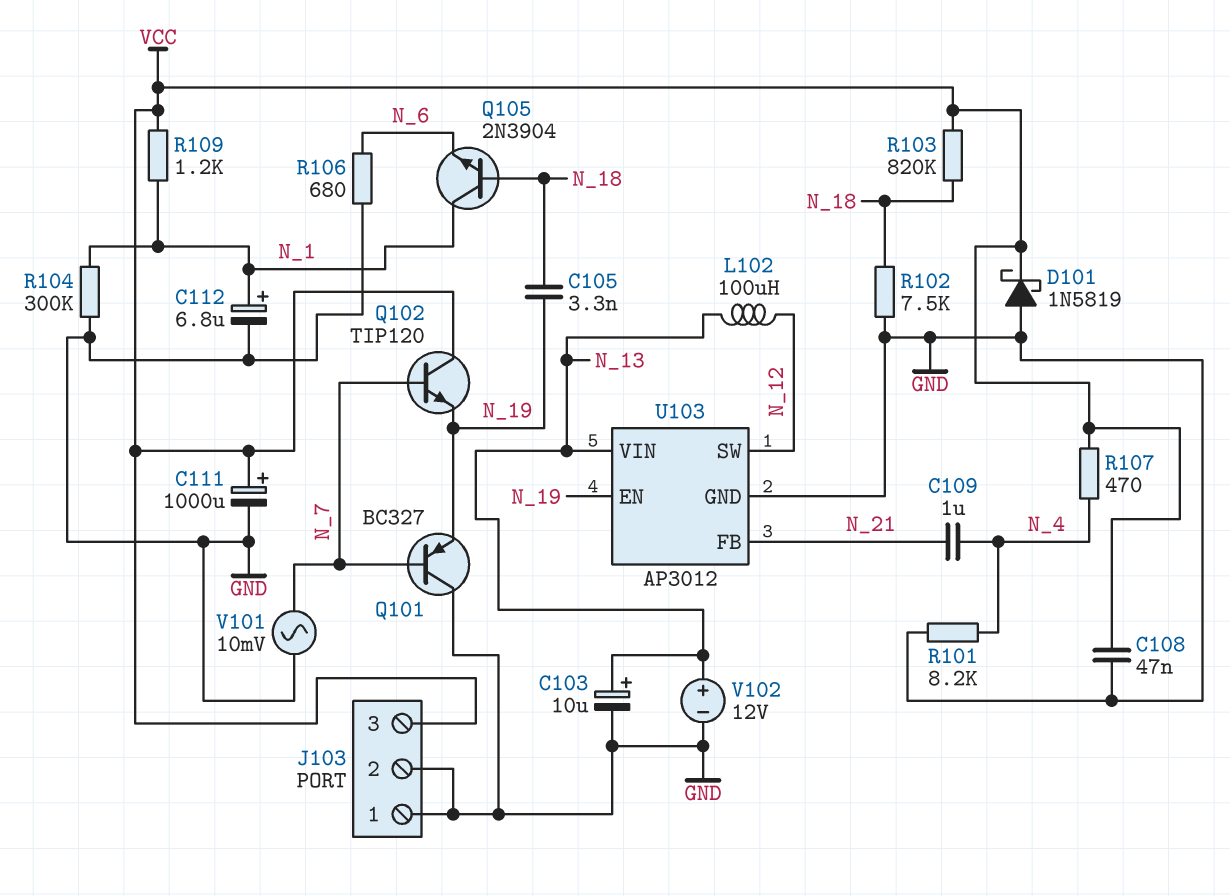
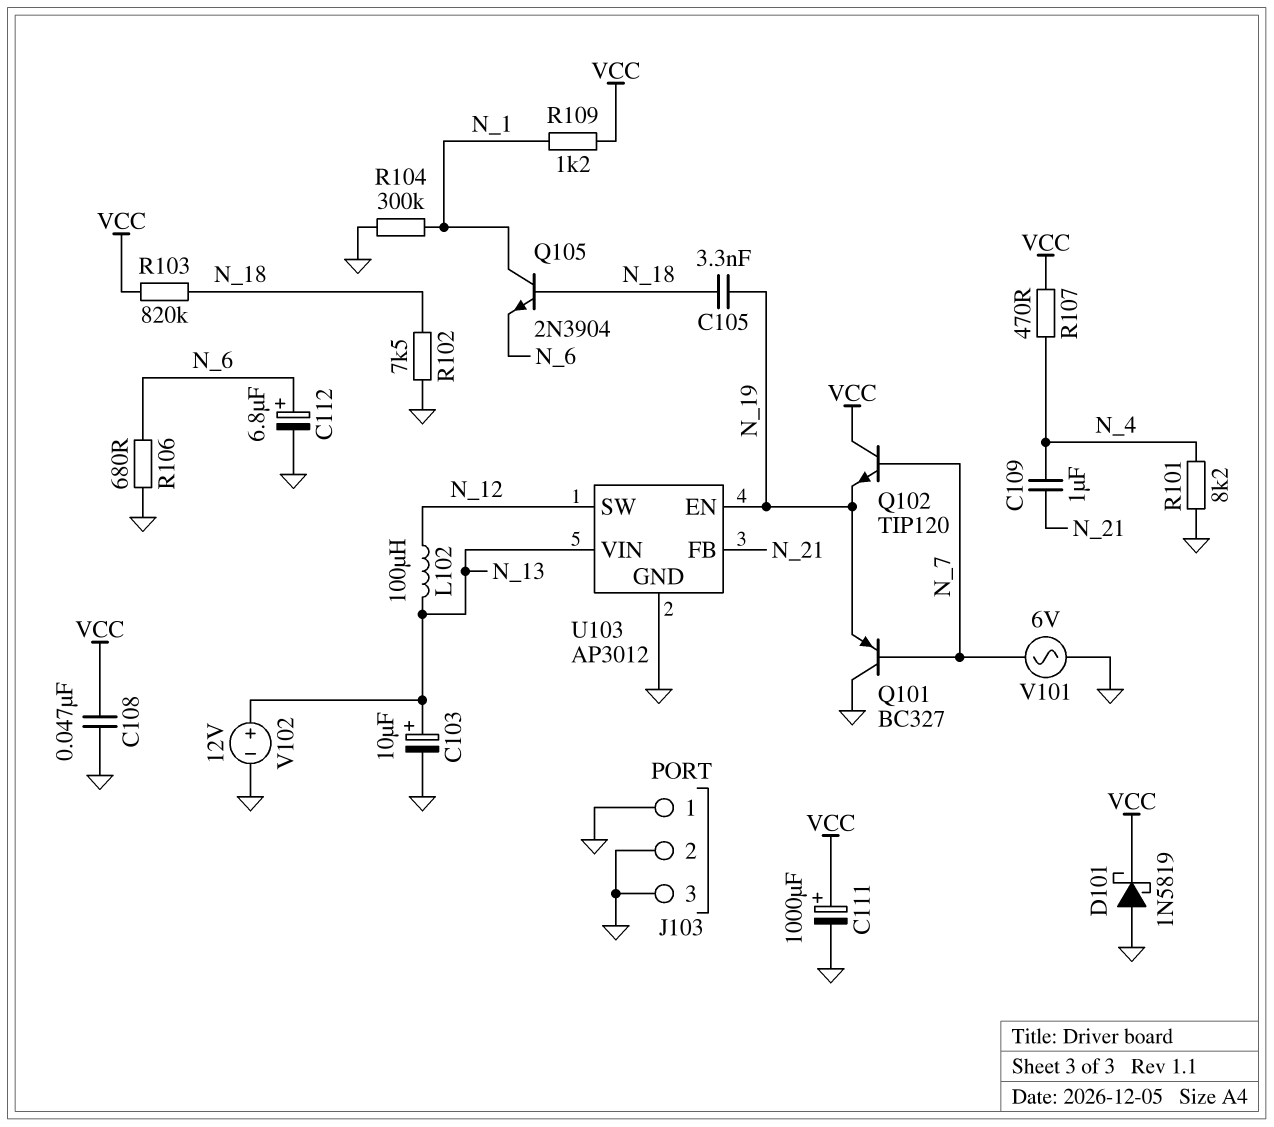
C112: 6.8uF (plus N_1, minus GND) -> 6.8uF (plus N_6, minus GND)
J103 pin 3: VCC -> GND
V101: AC 10mV (GND, N_7) -> AC 6V (GND, N_7)

